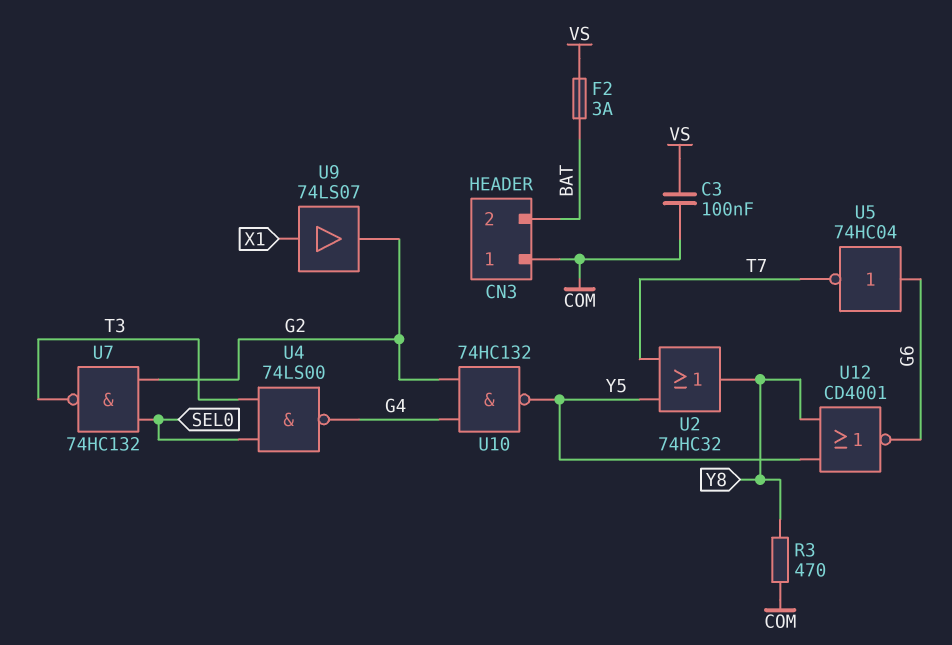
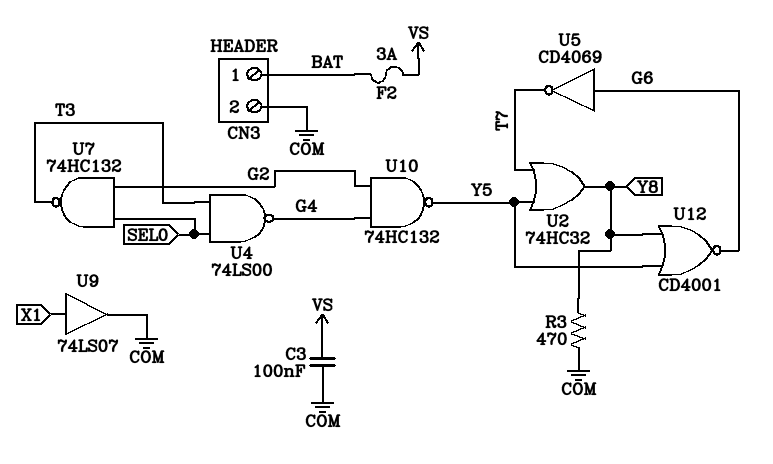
CN3 pin 1: COM -> BAT
CN3 pin 2: BAT -> COM
U5: NOT 74HC04 (in G6, out T7) -> NOT CD4069 (in G6, out T7)
U9: buffer 74LS07 (in X1, out G2) -> buffer 74LS07 (in X1, out COM)

